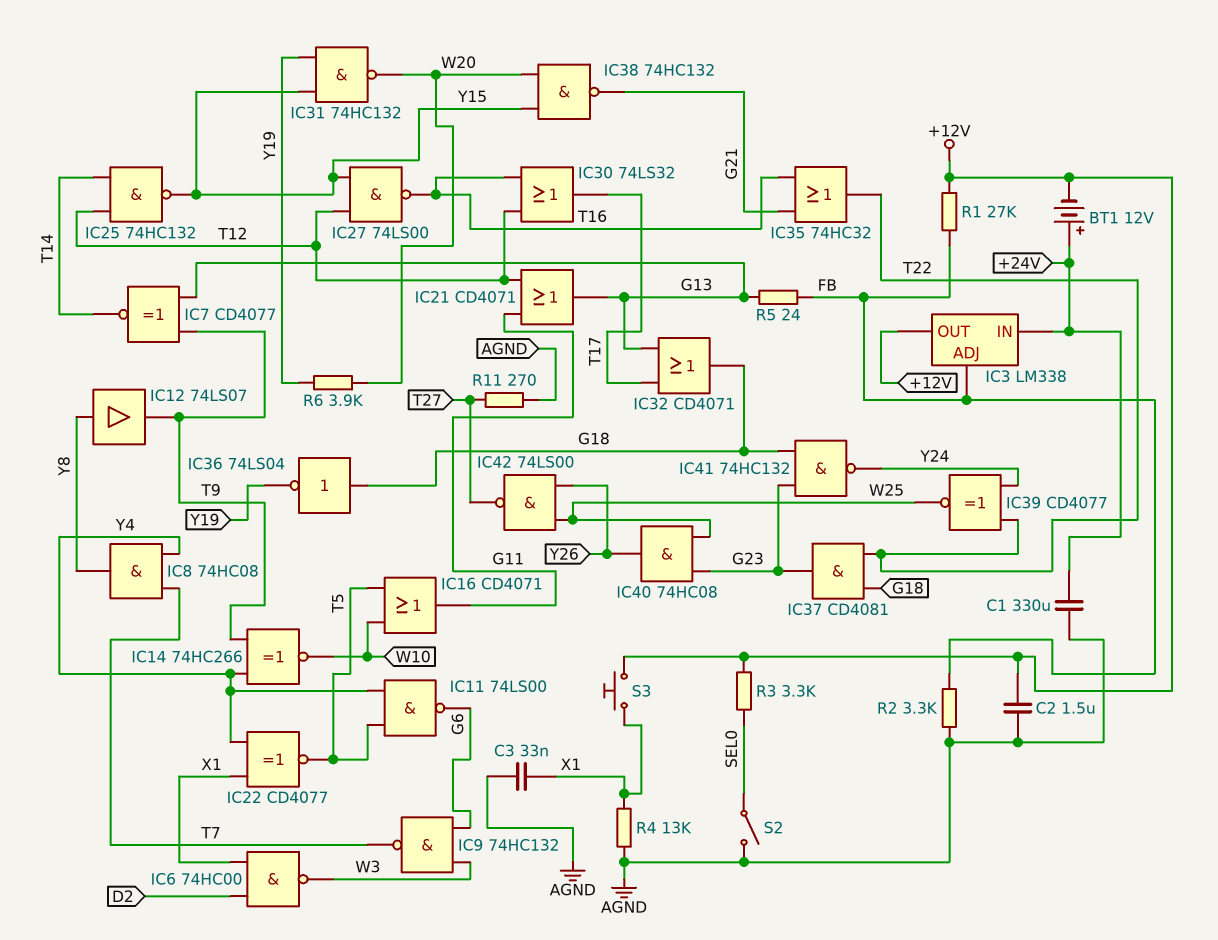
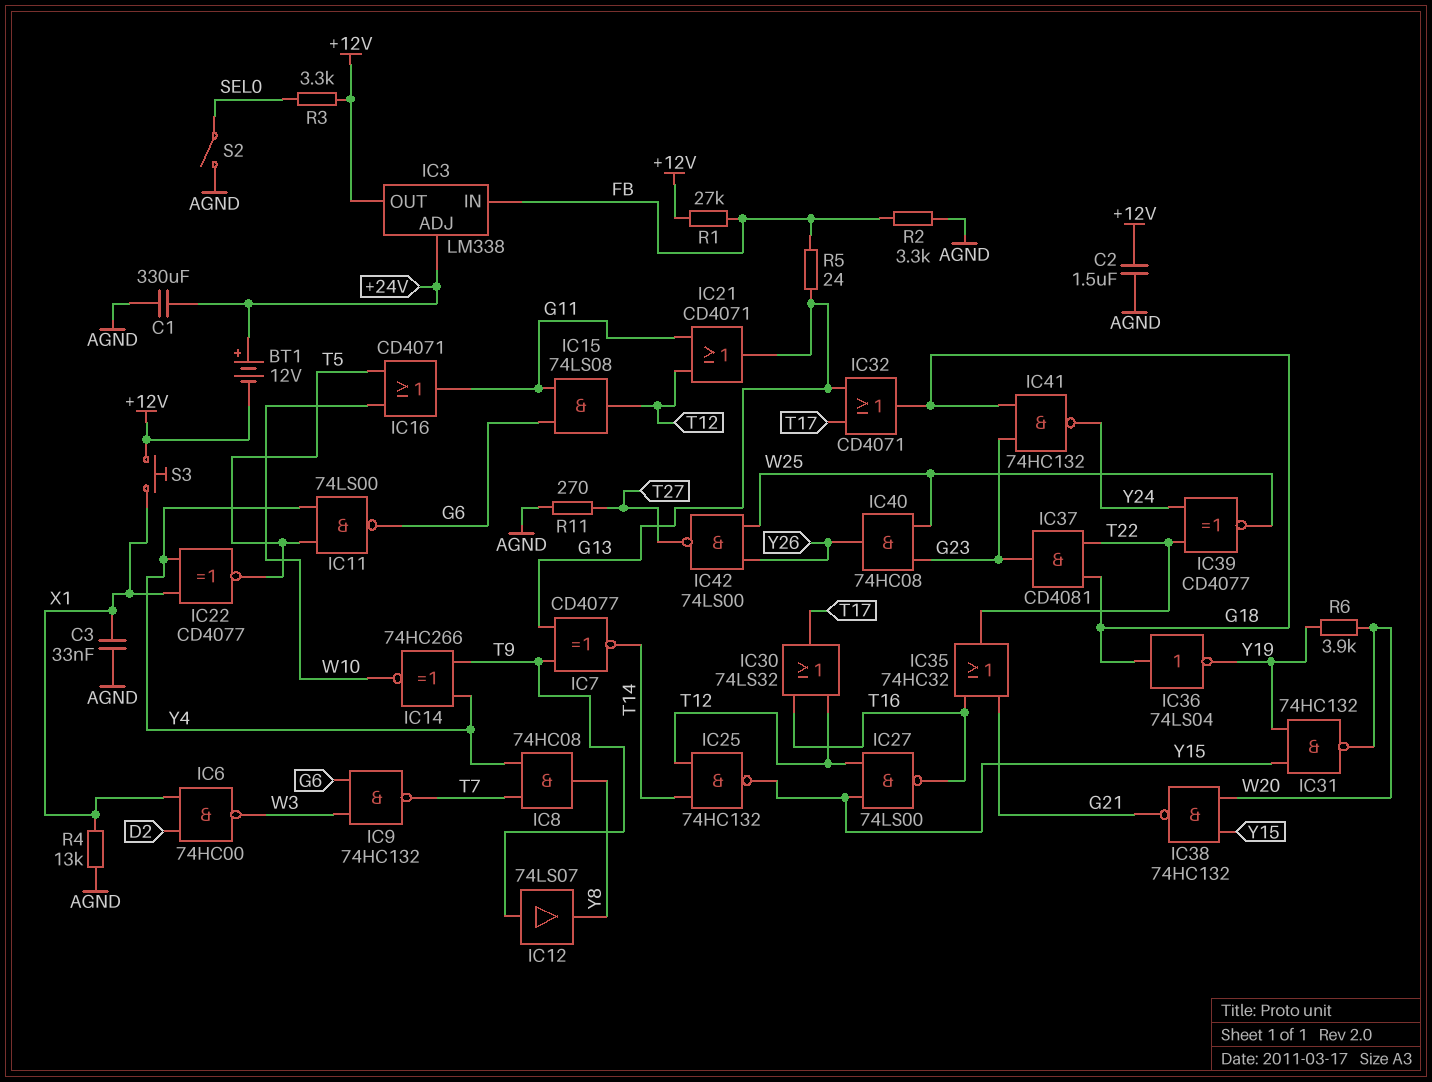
IC3 pin ADJ: FB -> +24V
IC3 pin IN: +24V -> FB
IC12: buffer 74LS07 (in Y8, out T9) -> buffer 74LS07 (in T9, out Y8)
IC15: none -> AND 74LS08 (in G6, in G11, out T12)

